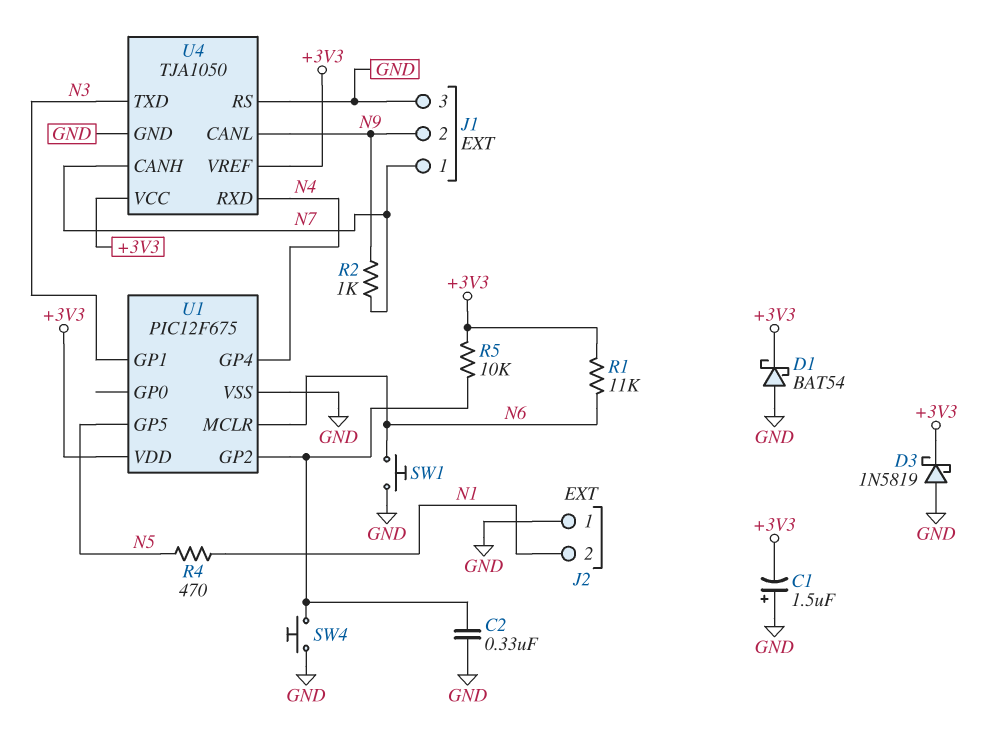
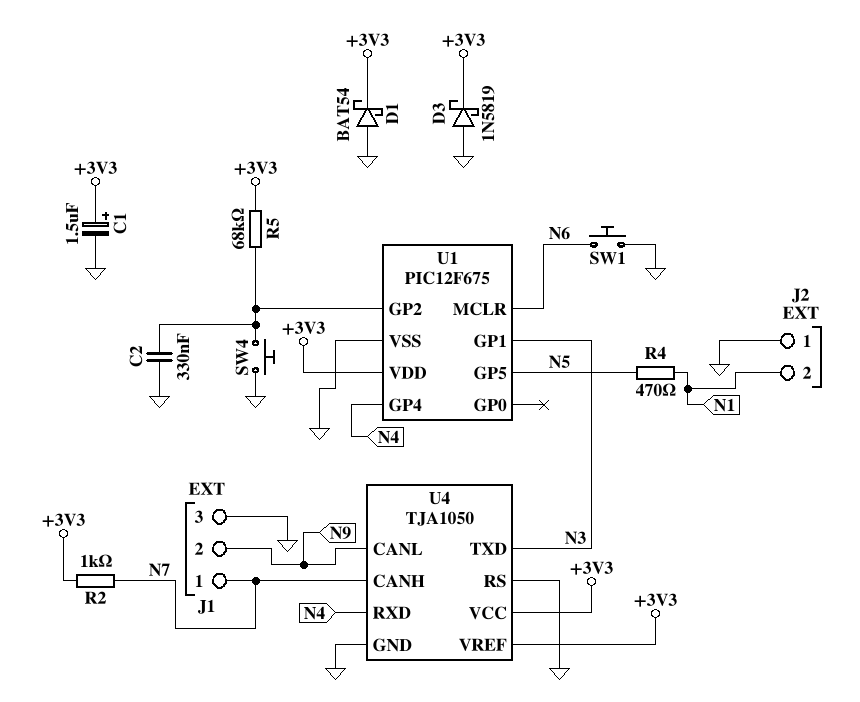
C1: 1.5uF (plus GND, minus +3V3) -> 1.5uF (plus +3V3, minus GND)
R1: 11k (+3V3, N6) -> none
R2: 1k (N7, N9) -> 1k (+3V3, N7)
R5: 10k (+3V3, U1/GP2) -> 68k (+3V3, U1/GP2)

